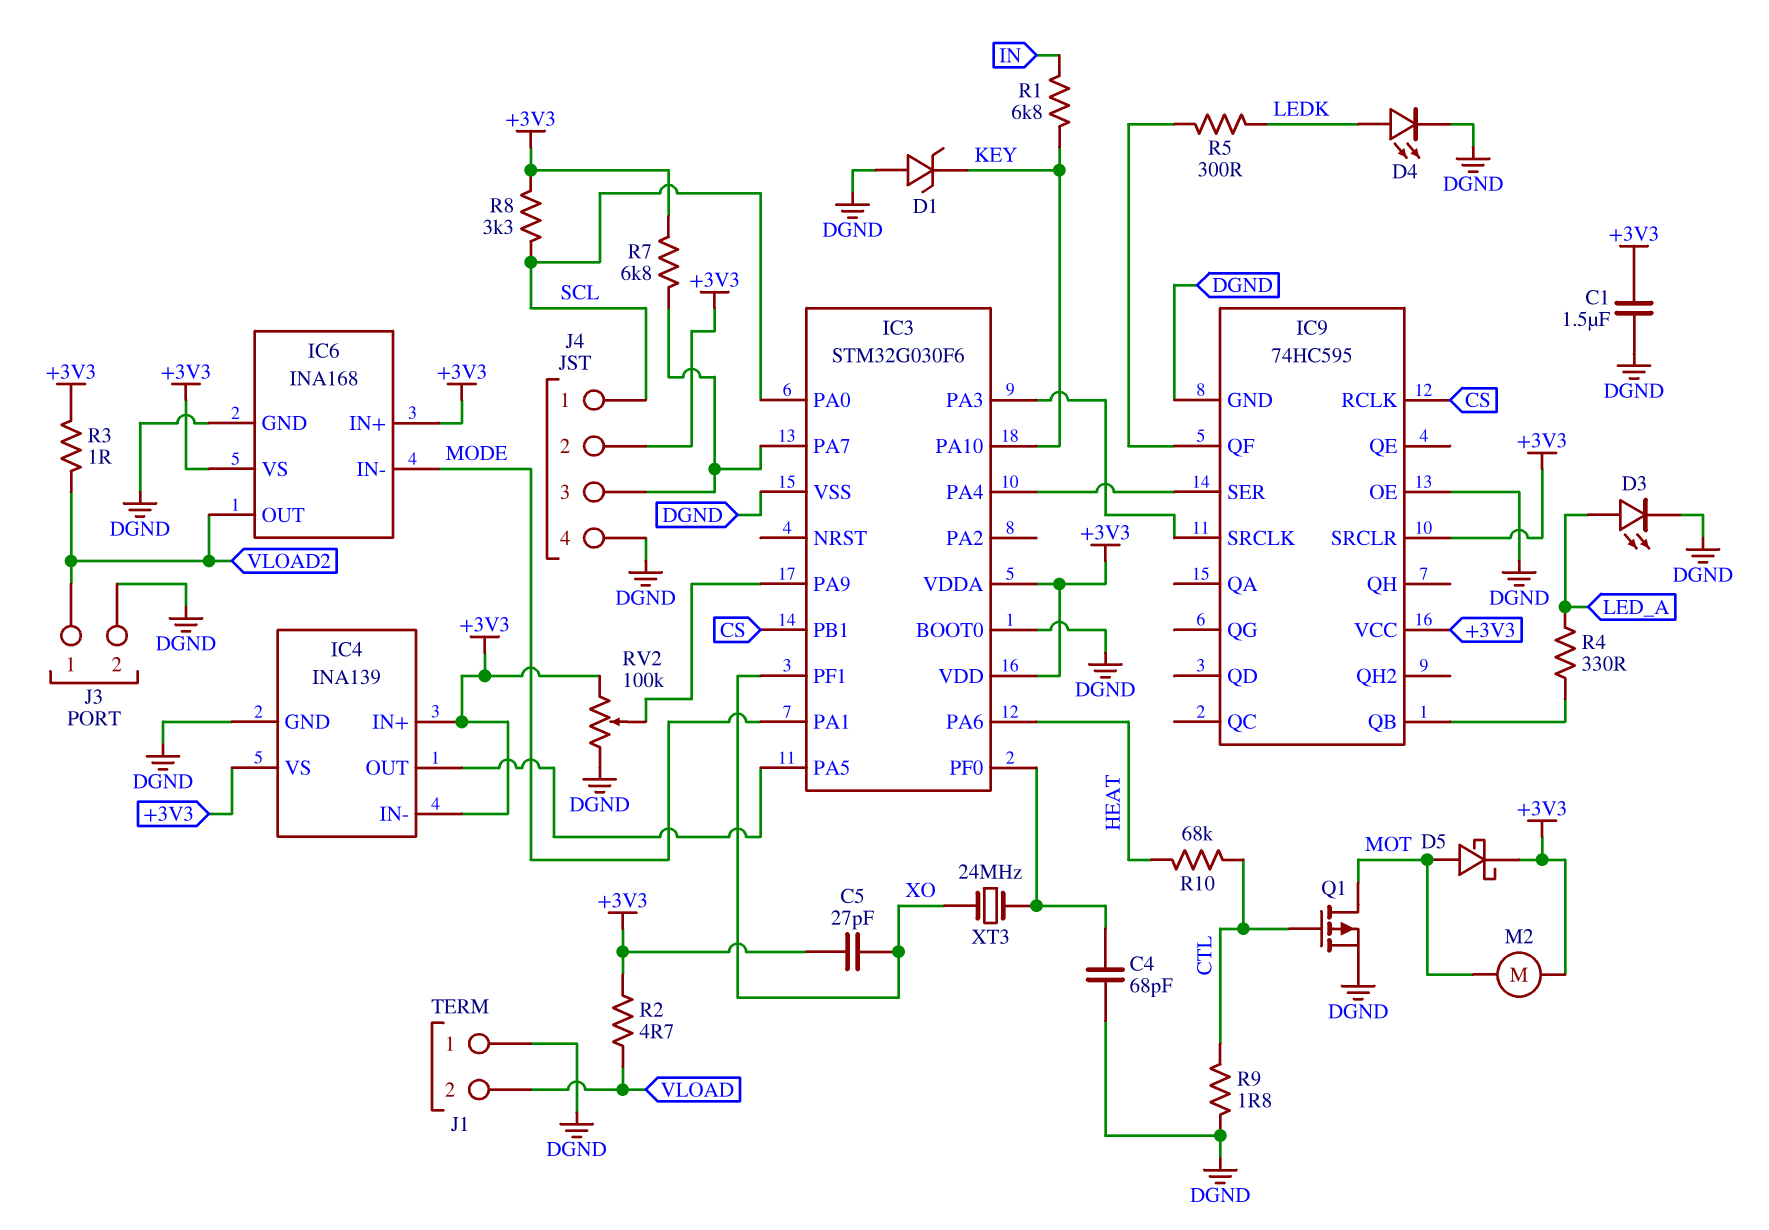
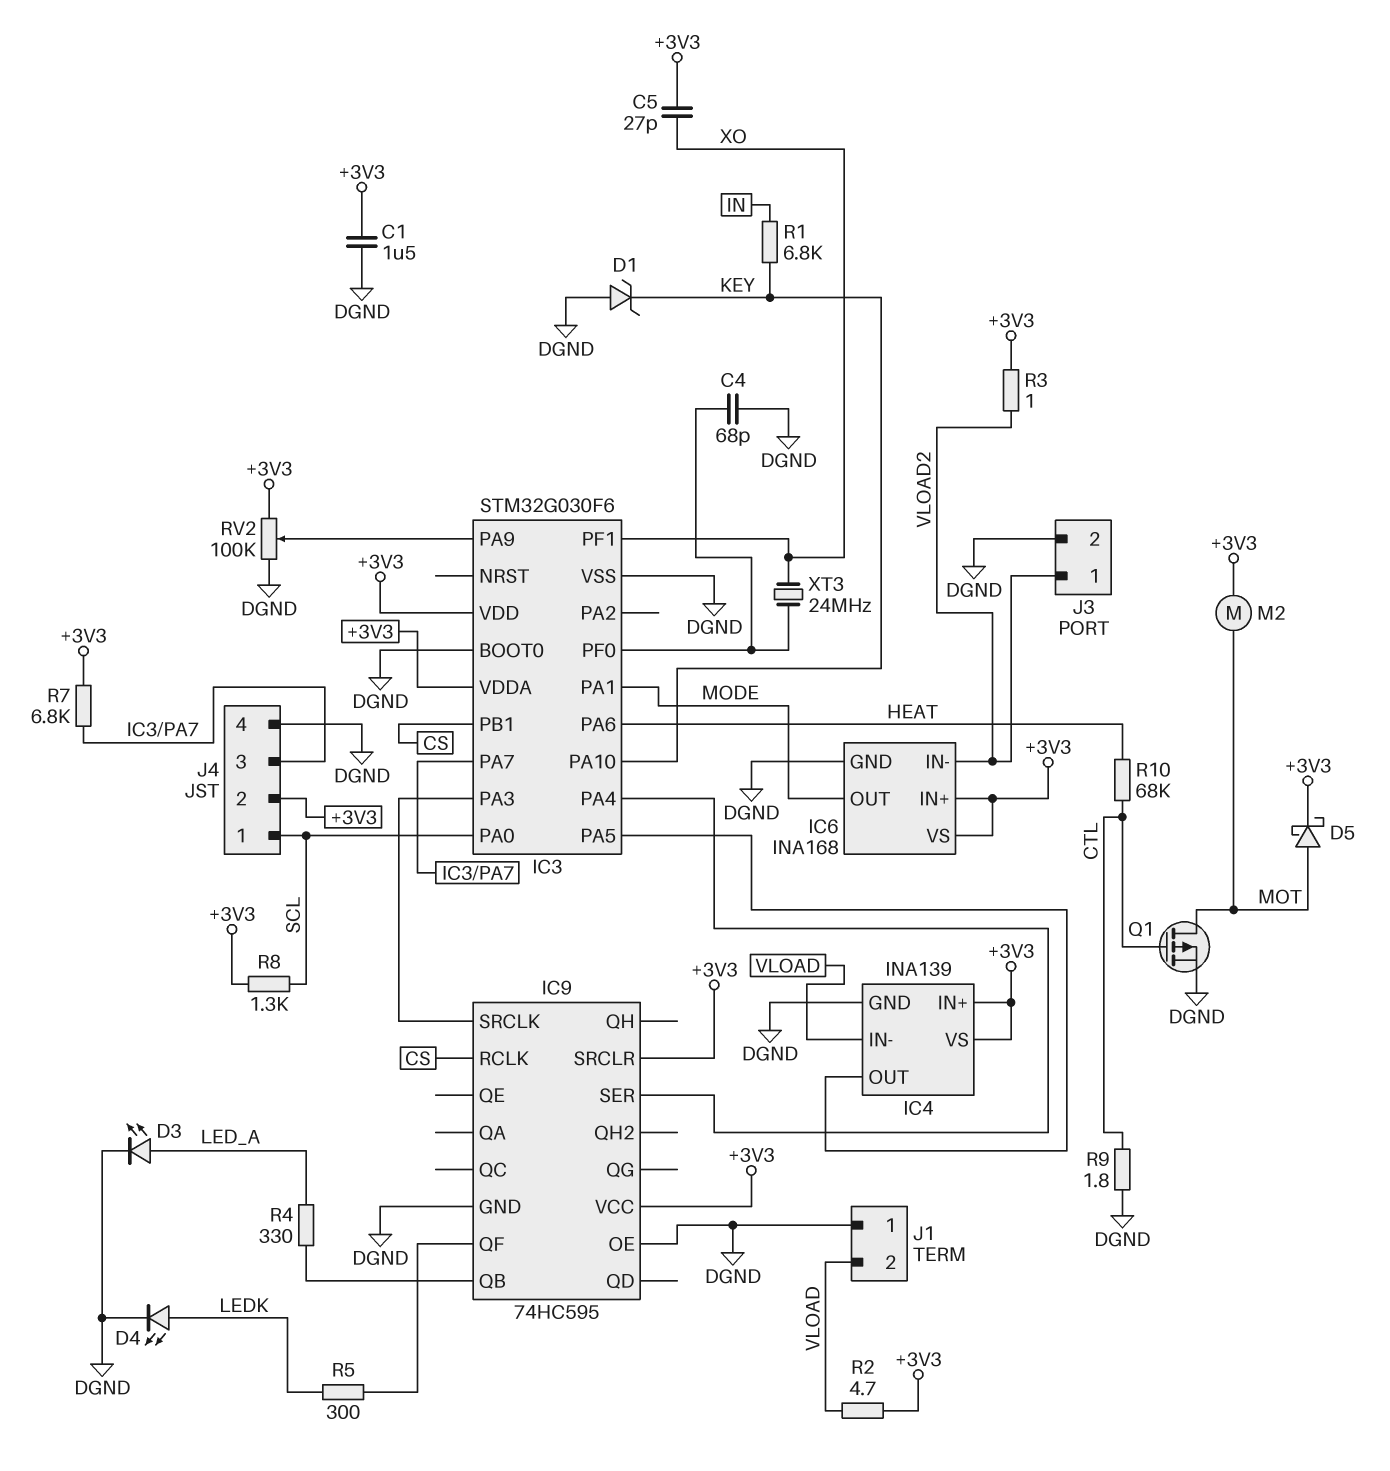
IC4 pin IN-: +3V3 -> VLOAD
IC6 pin IN-: MODE -> VLOAD2
IC6 pin OUT: VLOAD2 -> MODE
R8: 3.3k (+3V3, SCL) -> 1.3k (+3V3, SCL)

